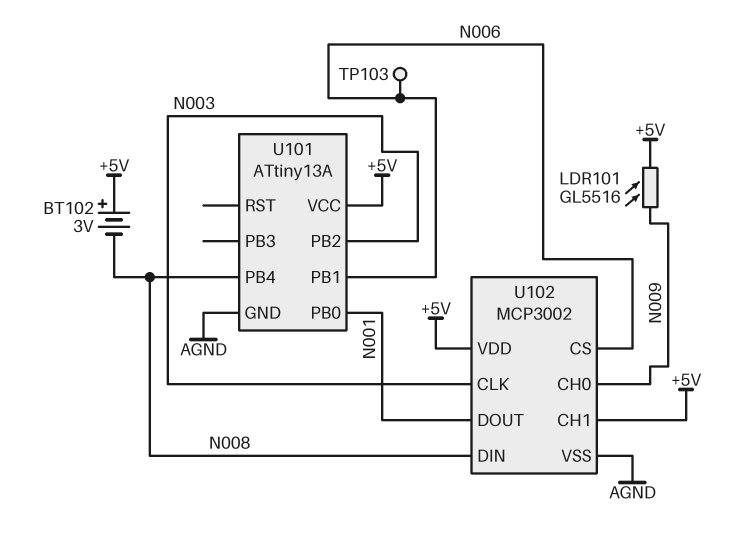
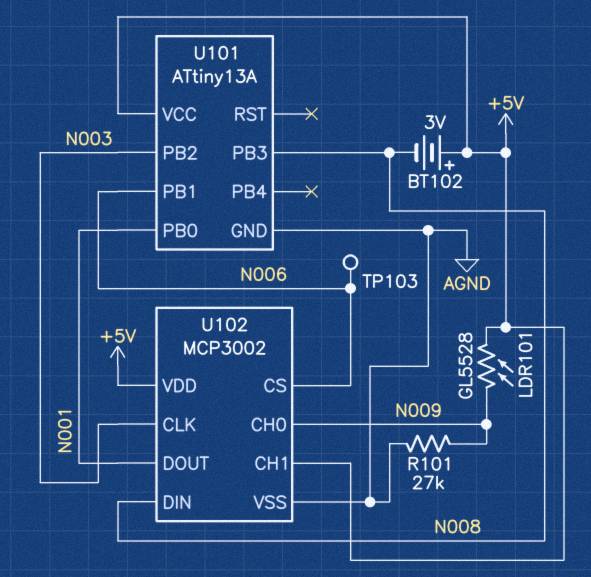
LDR101: GL5516 (+5V, N009) -> GL5528 (+5V, N009)
R101: none -> 27k (AGND, N009)
U101 pin PB3: none -> N008
U101 pin PB4: N008 -> none

